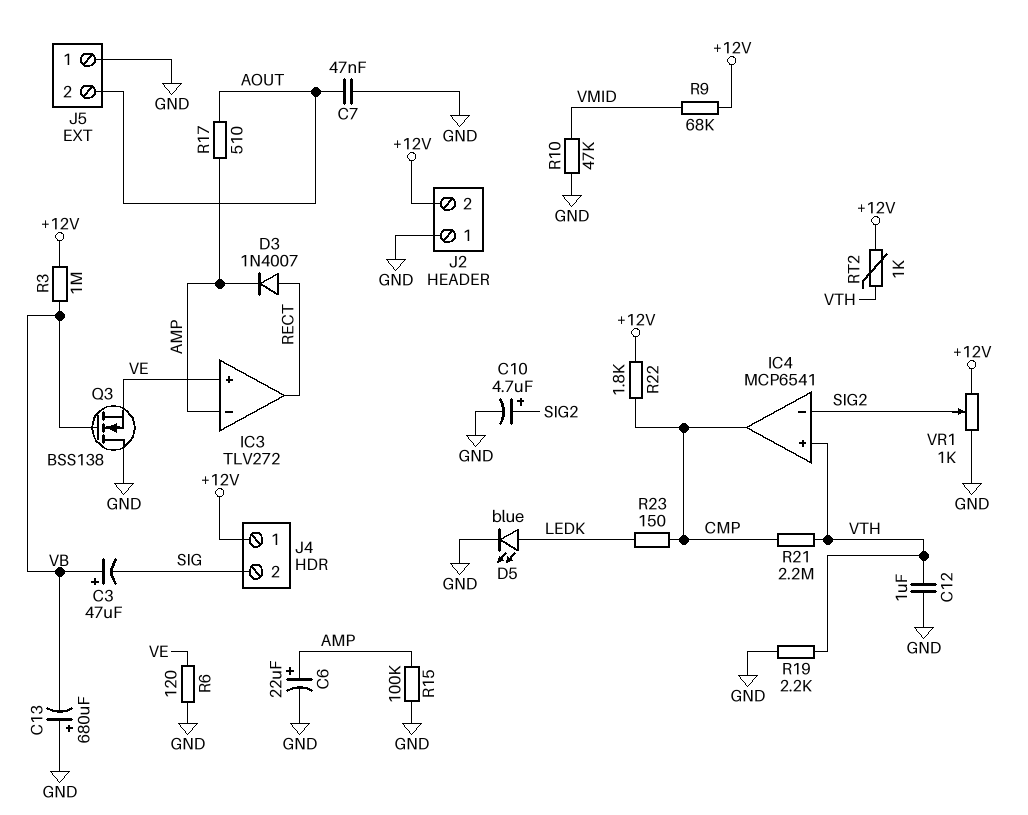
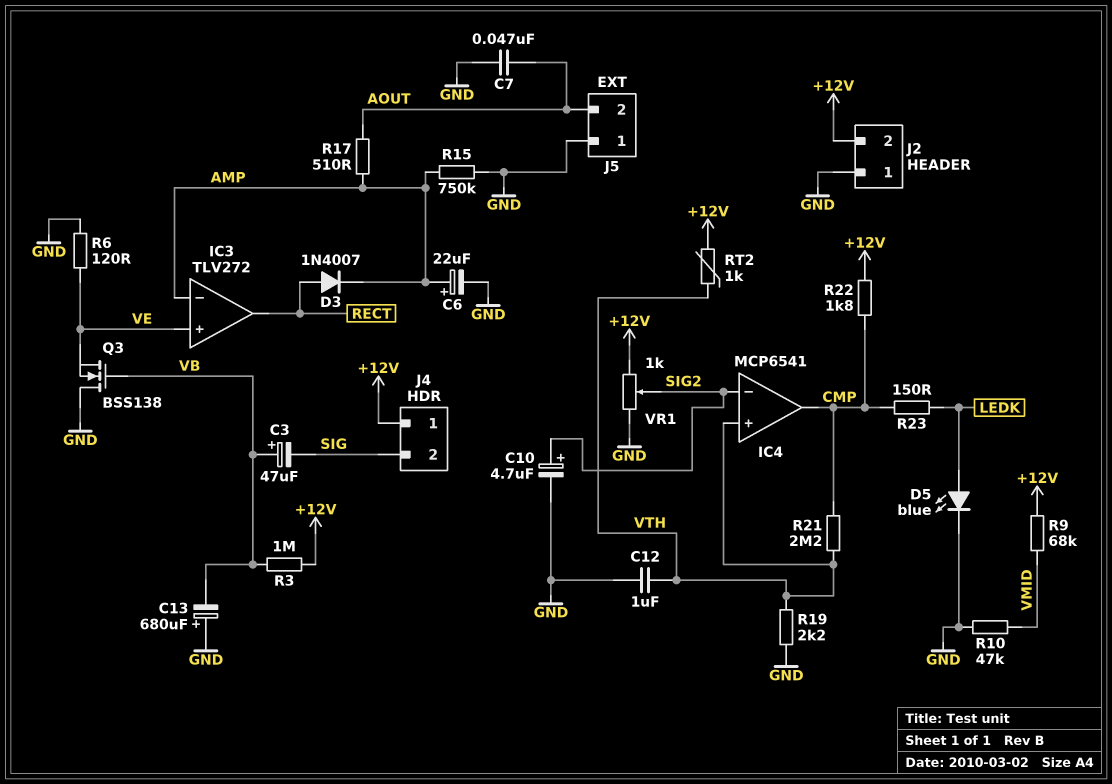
R15: 100k (AMP, GND) -> 750k (AMP, GND)

